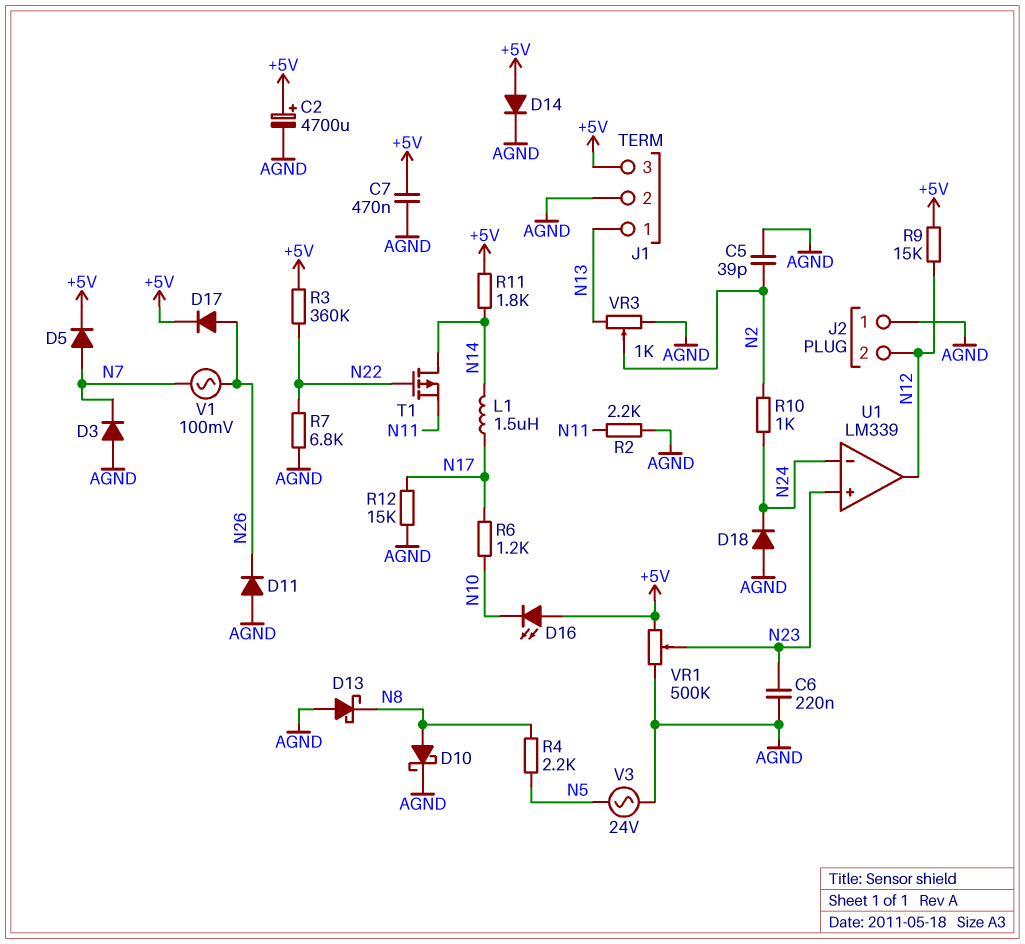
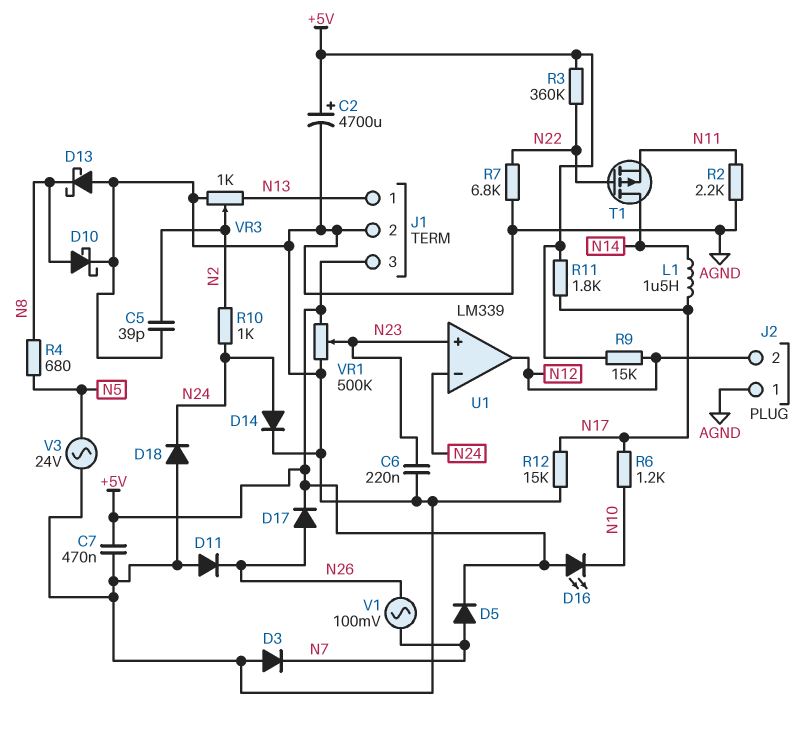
D14: diode (A +5V, K AGND) -> diode (A N24, K AGND)
R4: 2.2k (N5, N8) -> 680 (N5, N8)
R11: 1.8k (+5V, N14) -> 1.8k (+5V, N17)

